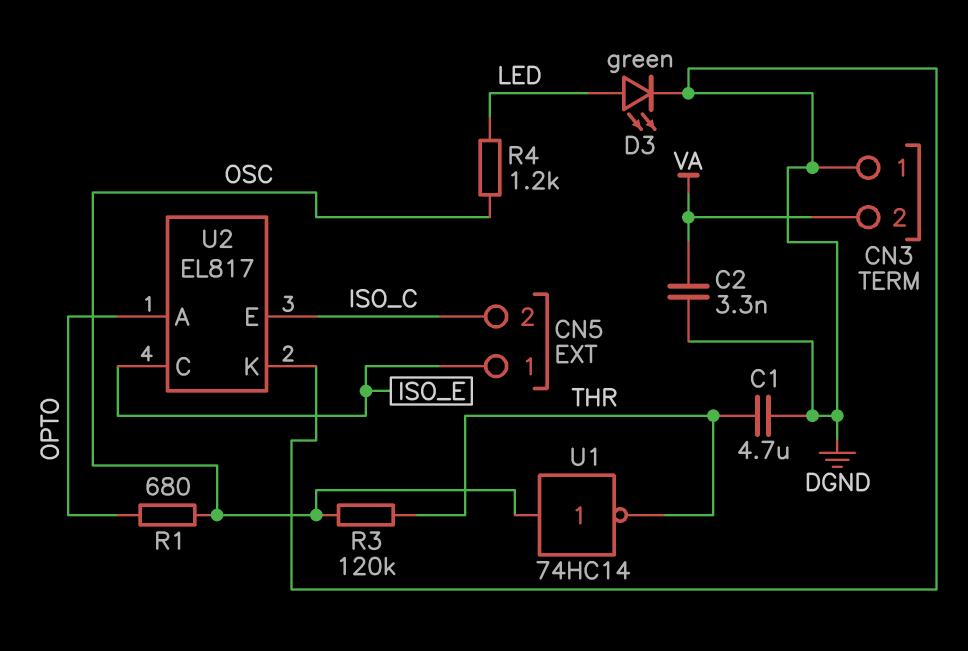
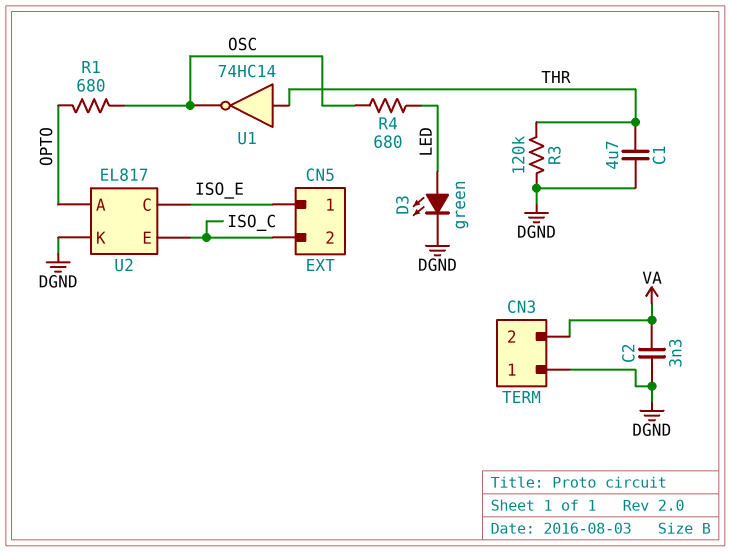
R3: 120k (OSC, THR) -> 120k (DGND, THR)
R4: 1.2k (LED, OSC) -> 680 (LED, OSC)
U1: NOT 74HC14 (in OSC, out THR) -> NOT 74HC14 (in THR, out OSC)

